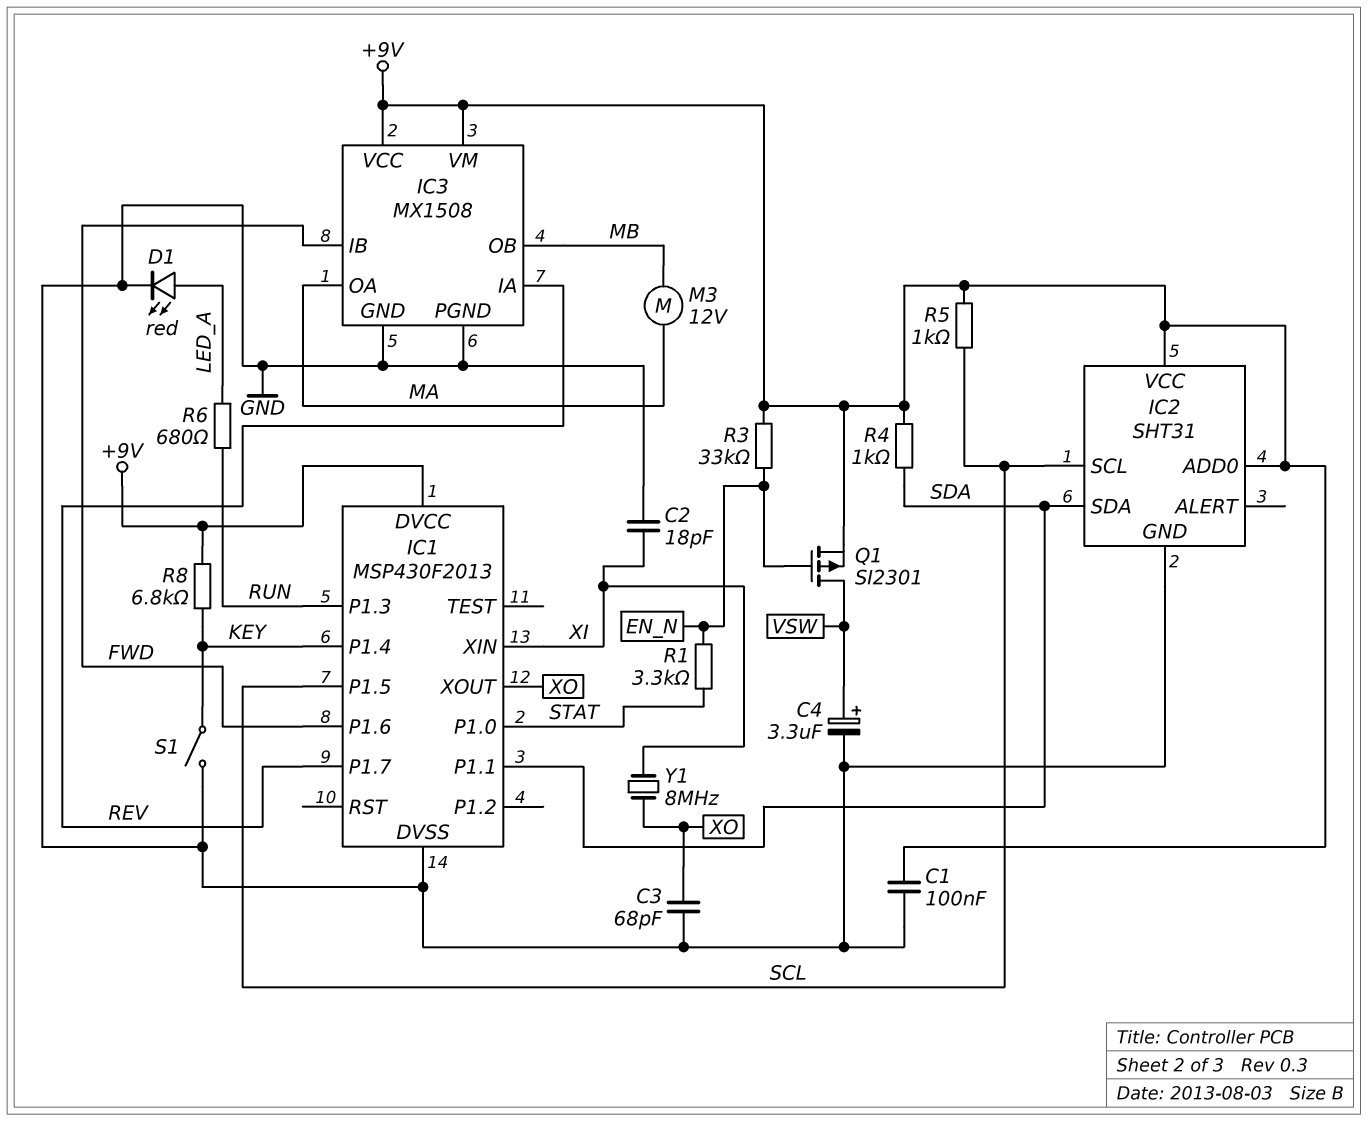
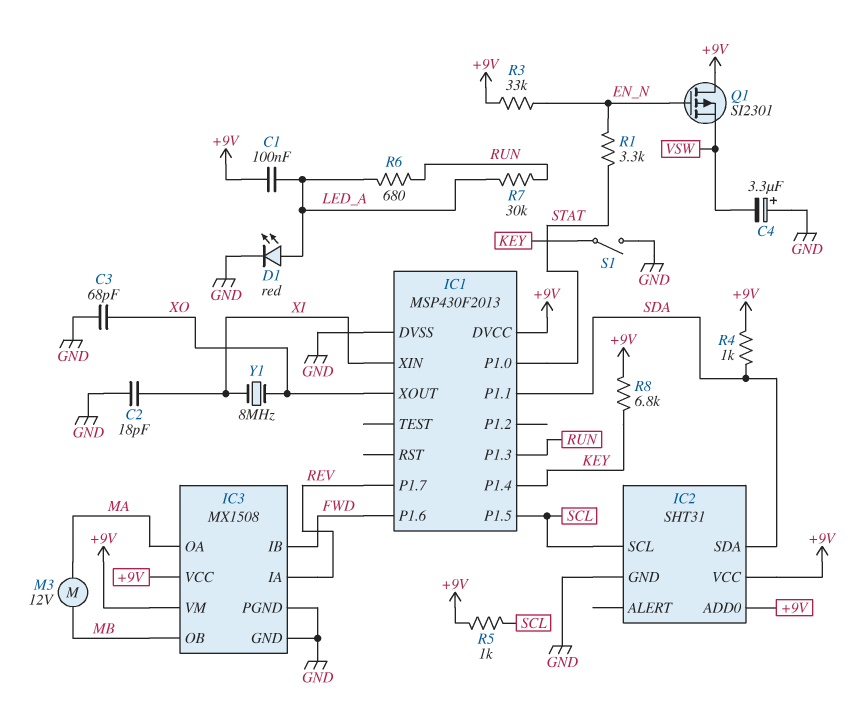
C1: 100nF (+9V, GND) -> 100nF (+9V, LED_A)
C4: 3.3uF (plus VSW, minus GND) -> 3.3uF (plus GND, minus VSW)
Q1: PMOS SI2301 (G EN_N, D VSW, S +9V) -> PMOS SI2301 (G EN_N, D +9V, S VSW)
R7: none -> 30k (LED_A, RUN)

